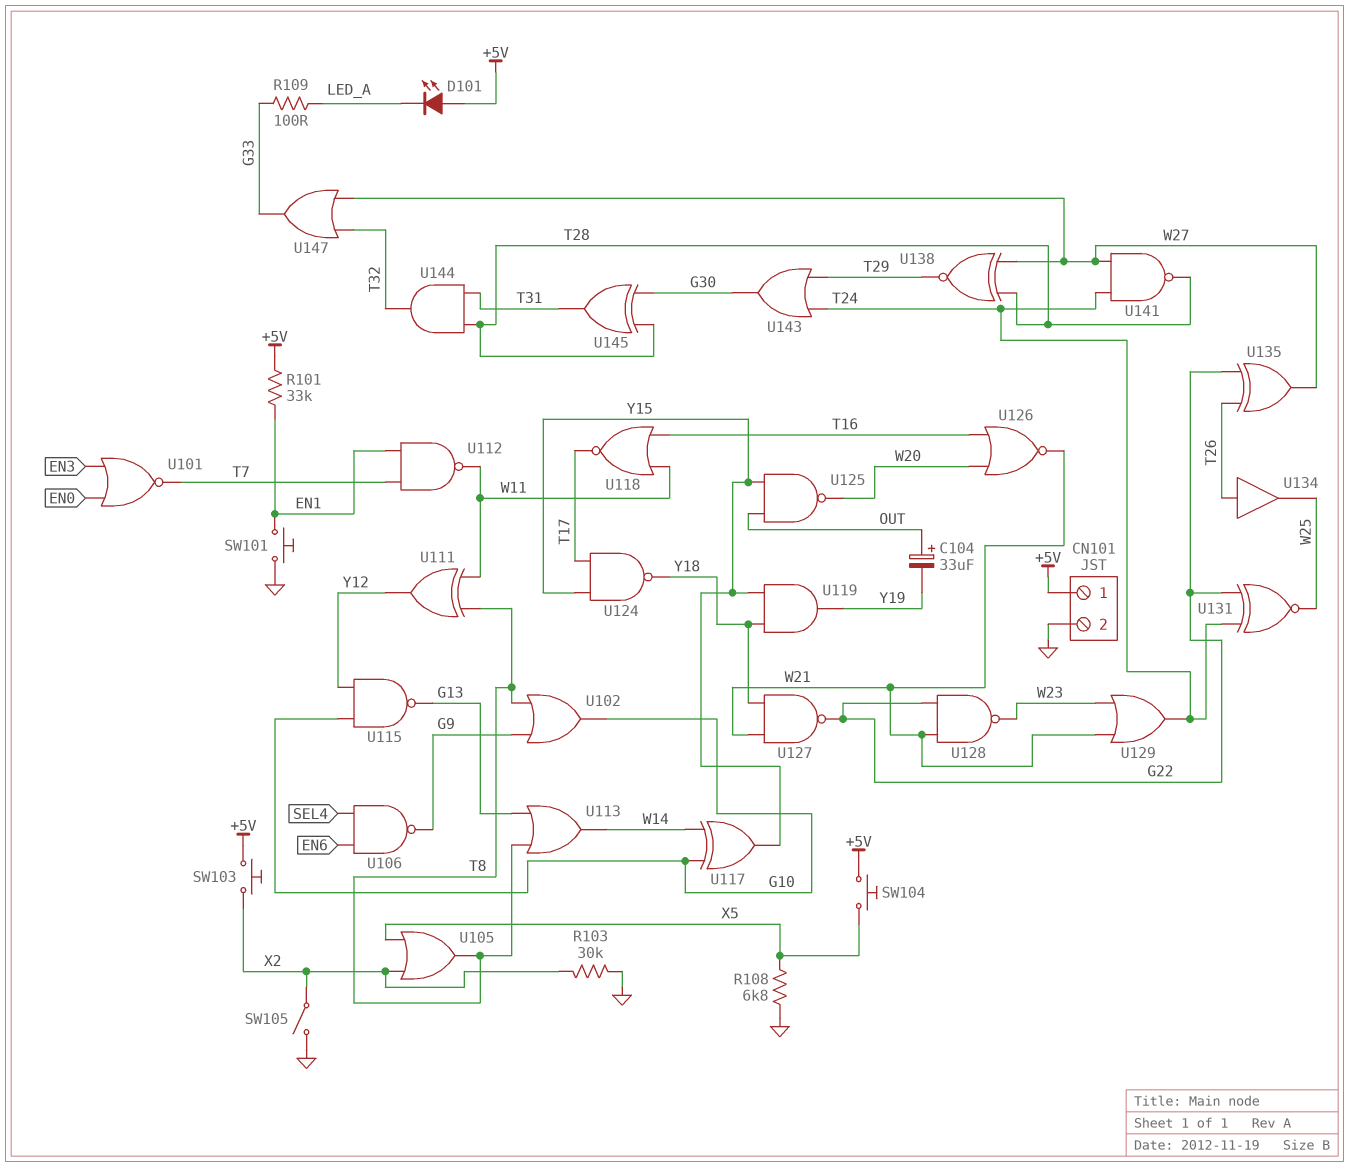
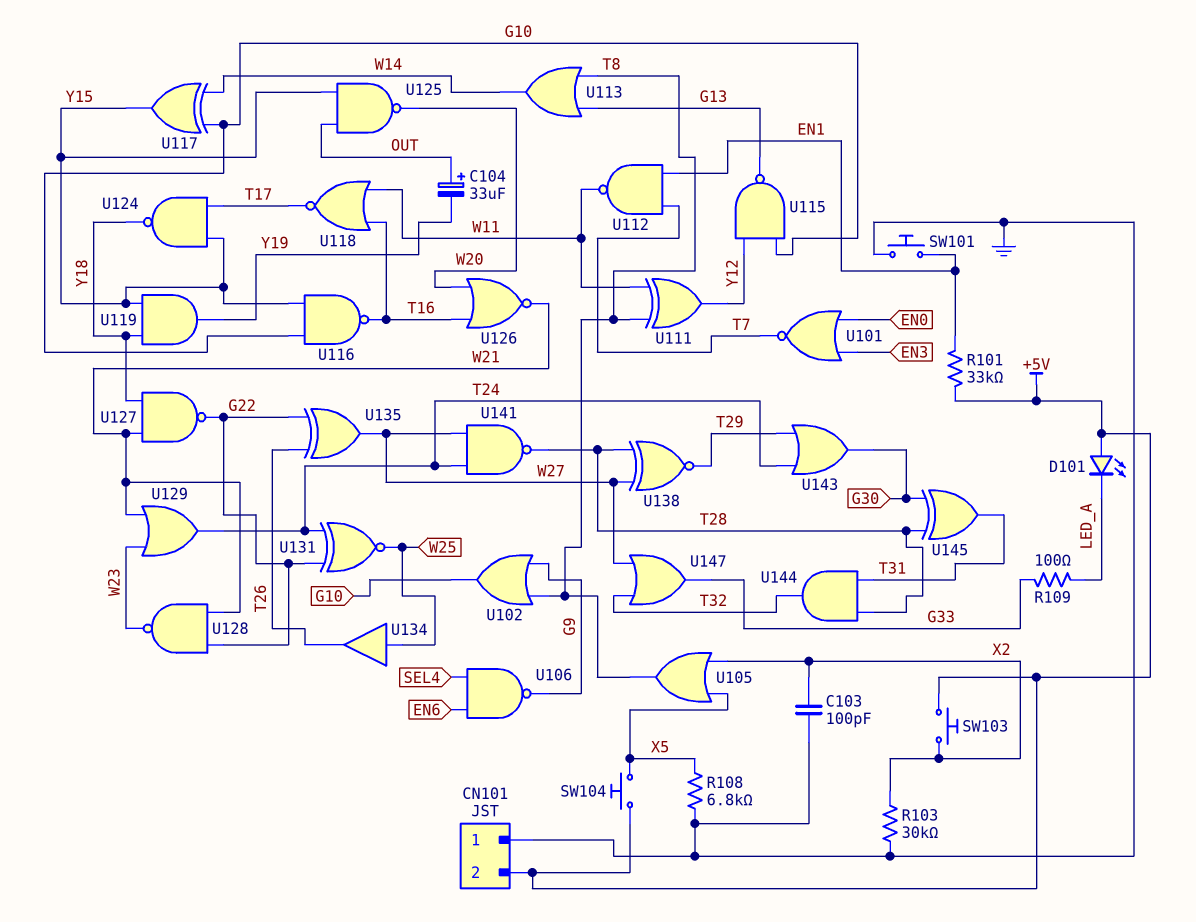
C103: none -> 100pF (GND, X2)
CN101 pin 1: +5V -> GND
CN101 pin 2: GND -> +5V
SW105: switch (GND, X2) -> none
U116: none -> NAND (in G10, in Y15, out T16)
U134: buffer (in T26, out W25) -> buffer (in W25, out T26)

